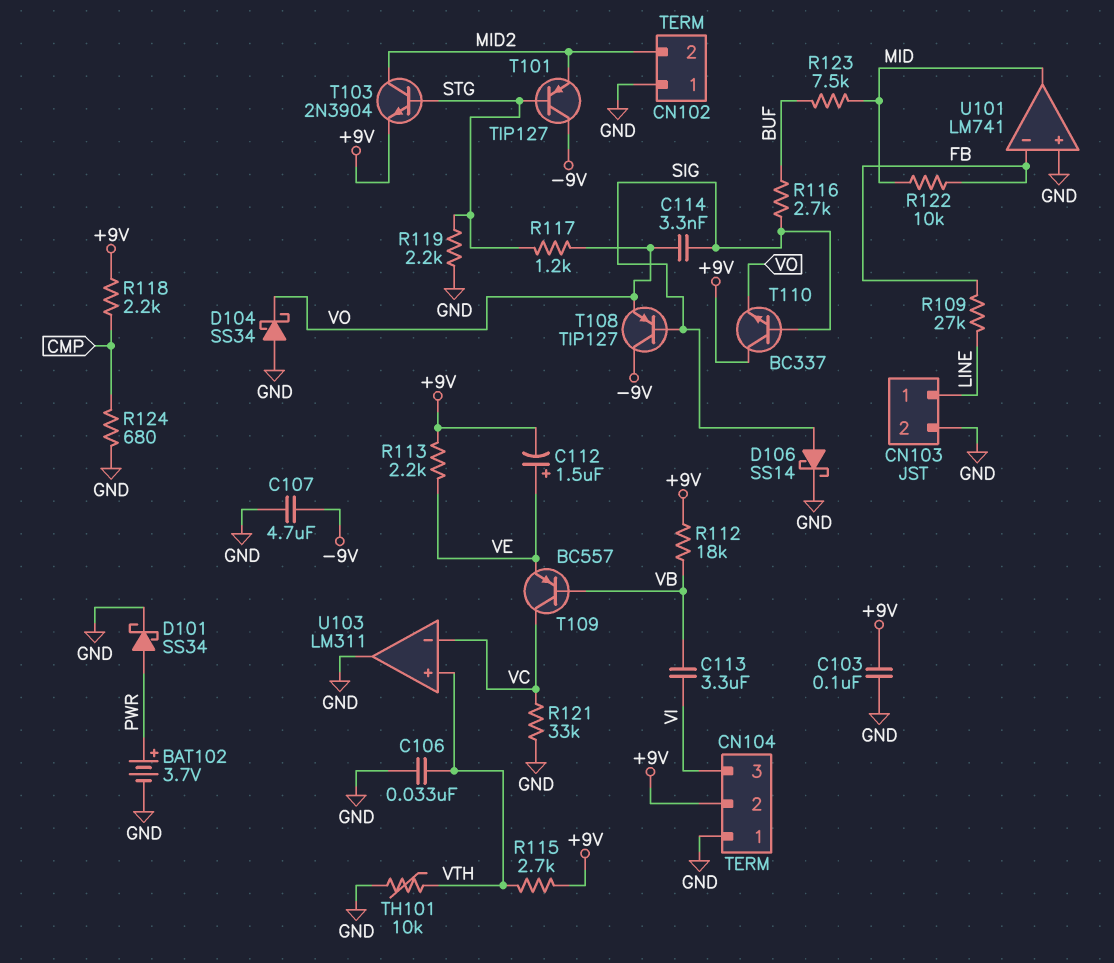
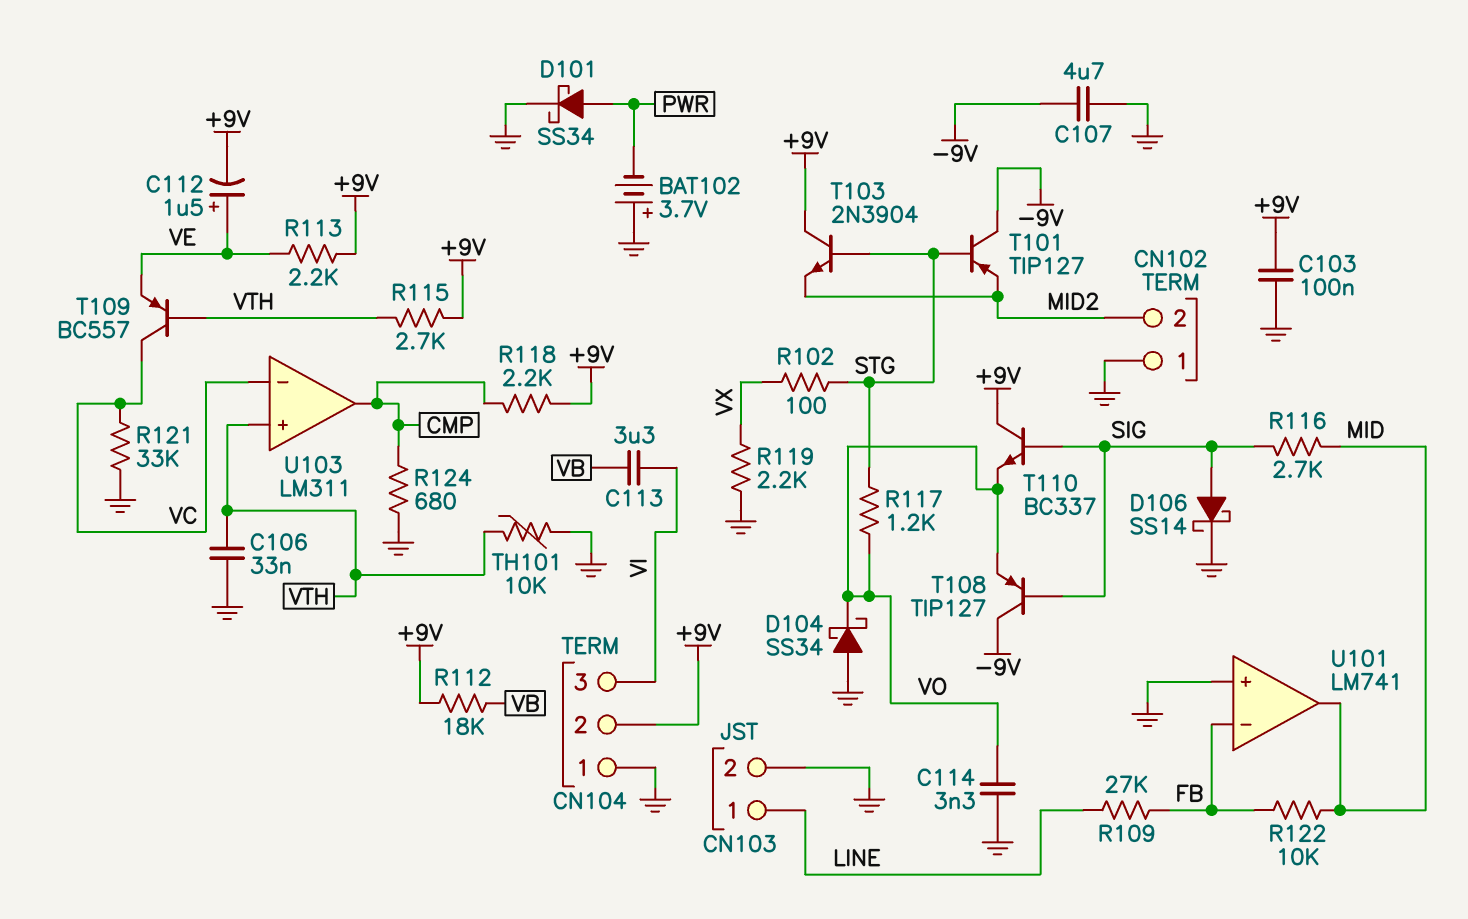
BAT102: 3.7V (plus PWR, minus GND) -> 3.7V (plus GND, minus PWR)
C114: 3.3nF (SIG, VO) -> 3.3nF (GND, VO)
R102: none -> 100 (STG, VX)
R116: 2.7k (BUF, SIG) -> 2.7k (MID, SIG)
R119: 2.2k (GND, STG) -> 2.2k (GND, VX)
R123: 7.5k (BUF, MID) -> none
T103: NPN 2N3904 (B STG, C MID2, E +9V) -> NPN 2N3904 (B STG, C +9V, E MID2)
T109: PNP BC557 (B VB, C VC, E VE) -> PNP BC557 (B VTH, C VC, E VE)
U103 pin out: GND -> CMP

